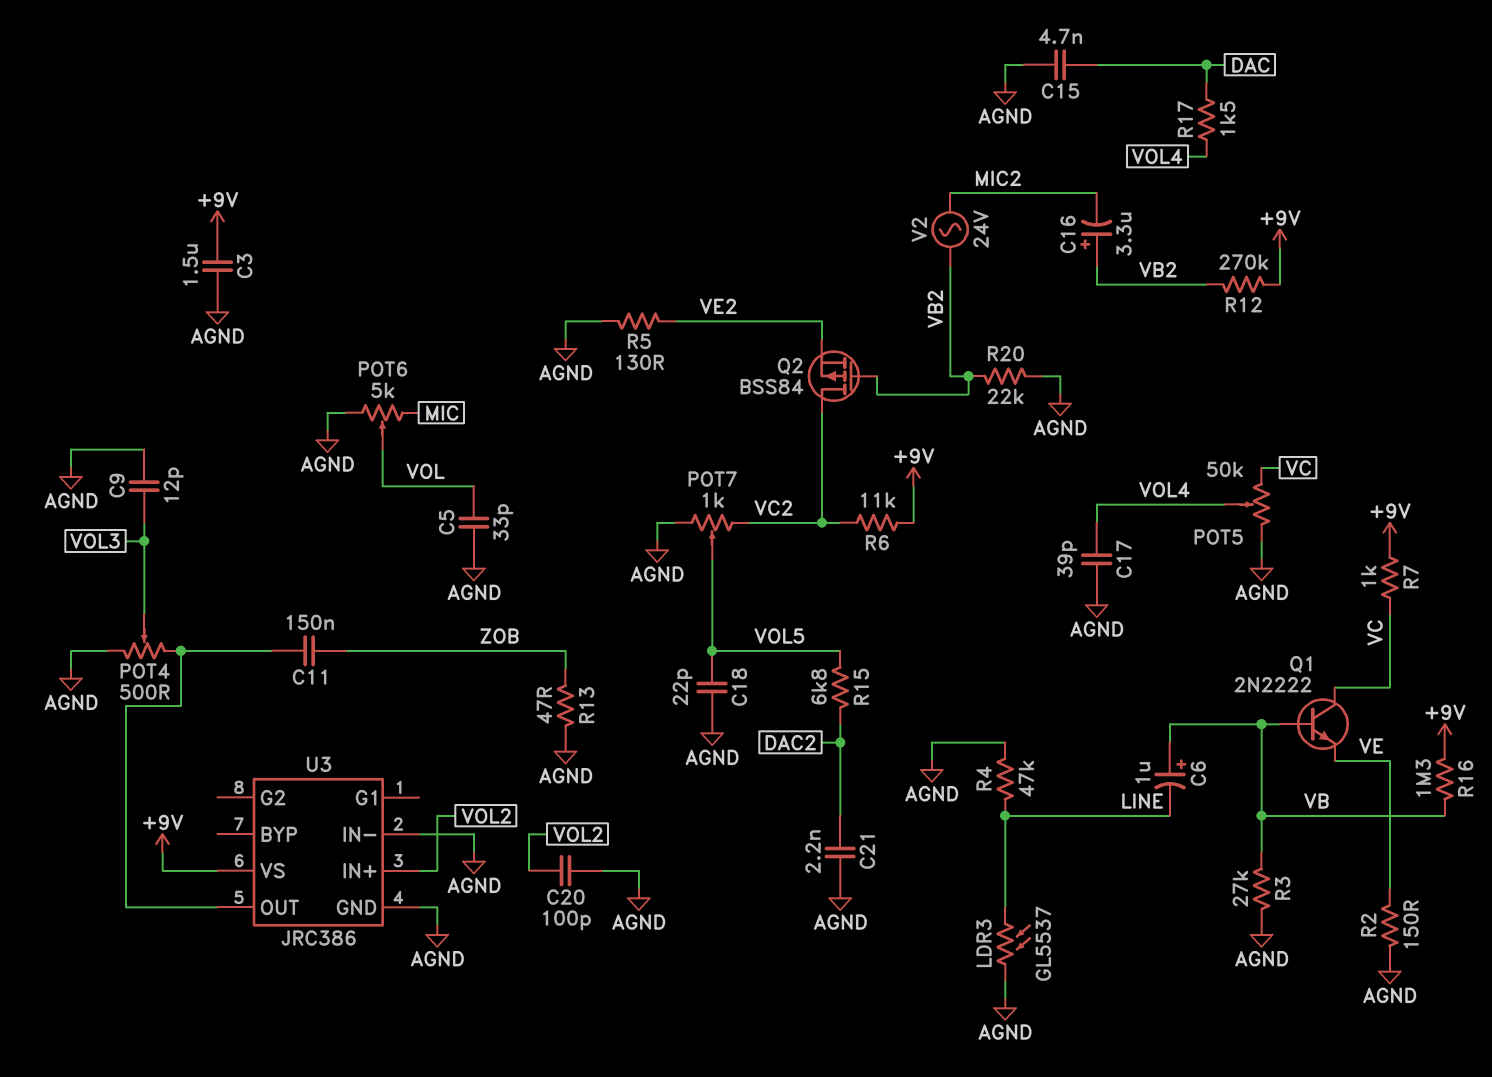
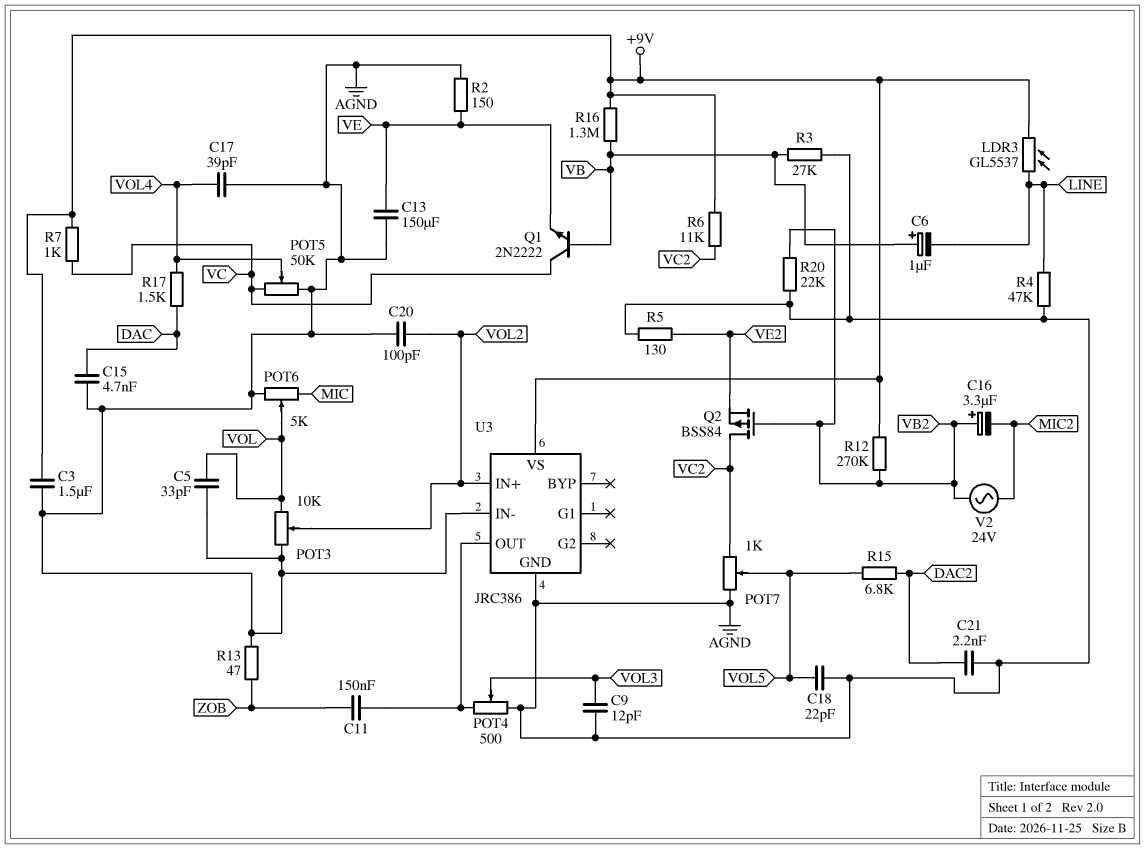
C13: none -> 150uF (AGND, VE)
LDR3: GL5537 (AGND, LINE) -> GL5537 (+9V, LINE)
POT3: none -> 10k (AGND, VOL, wiper VOL2)

